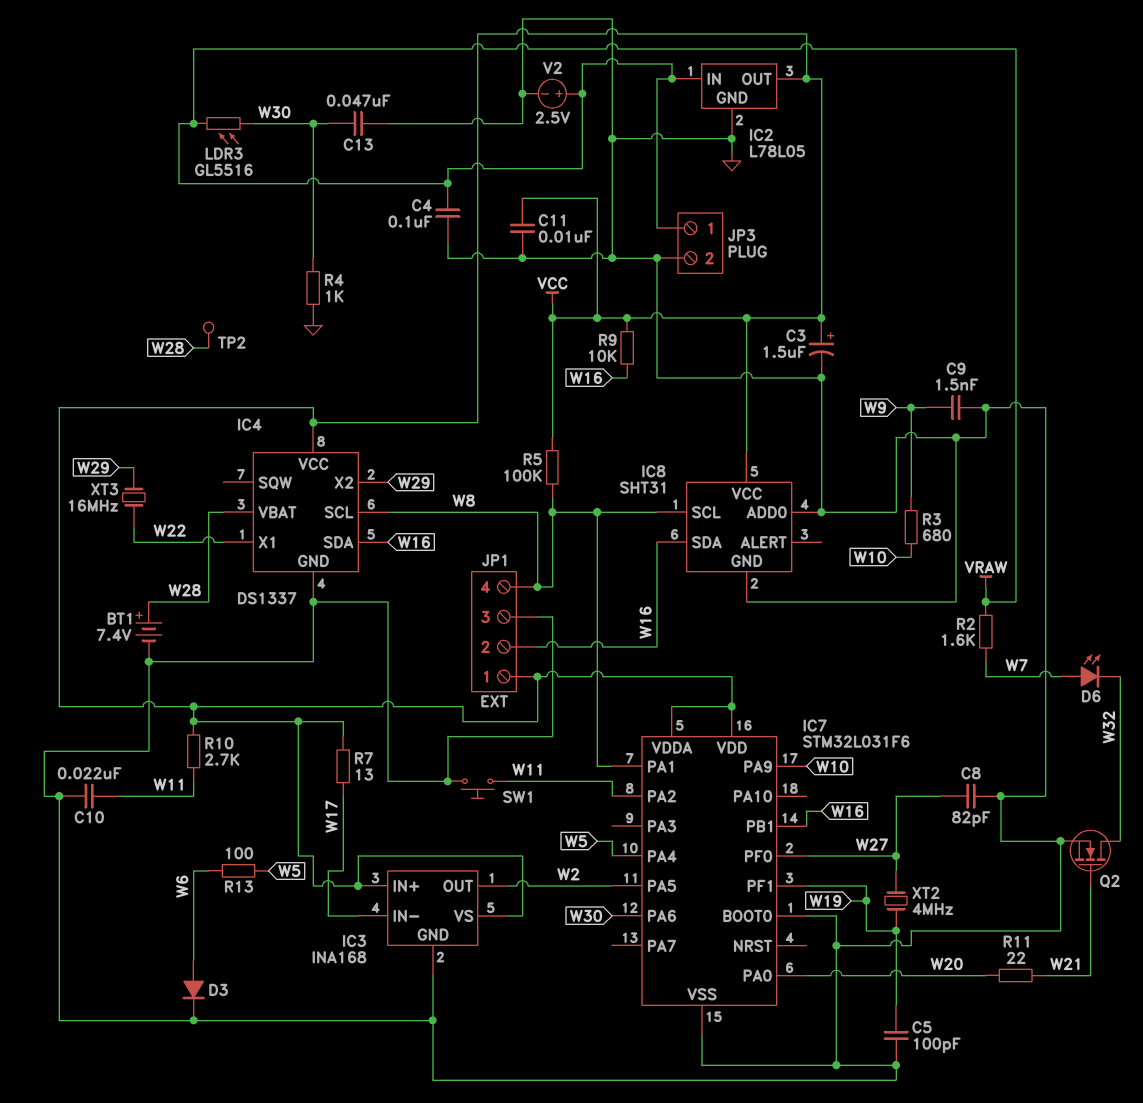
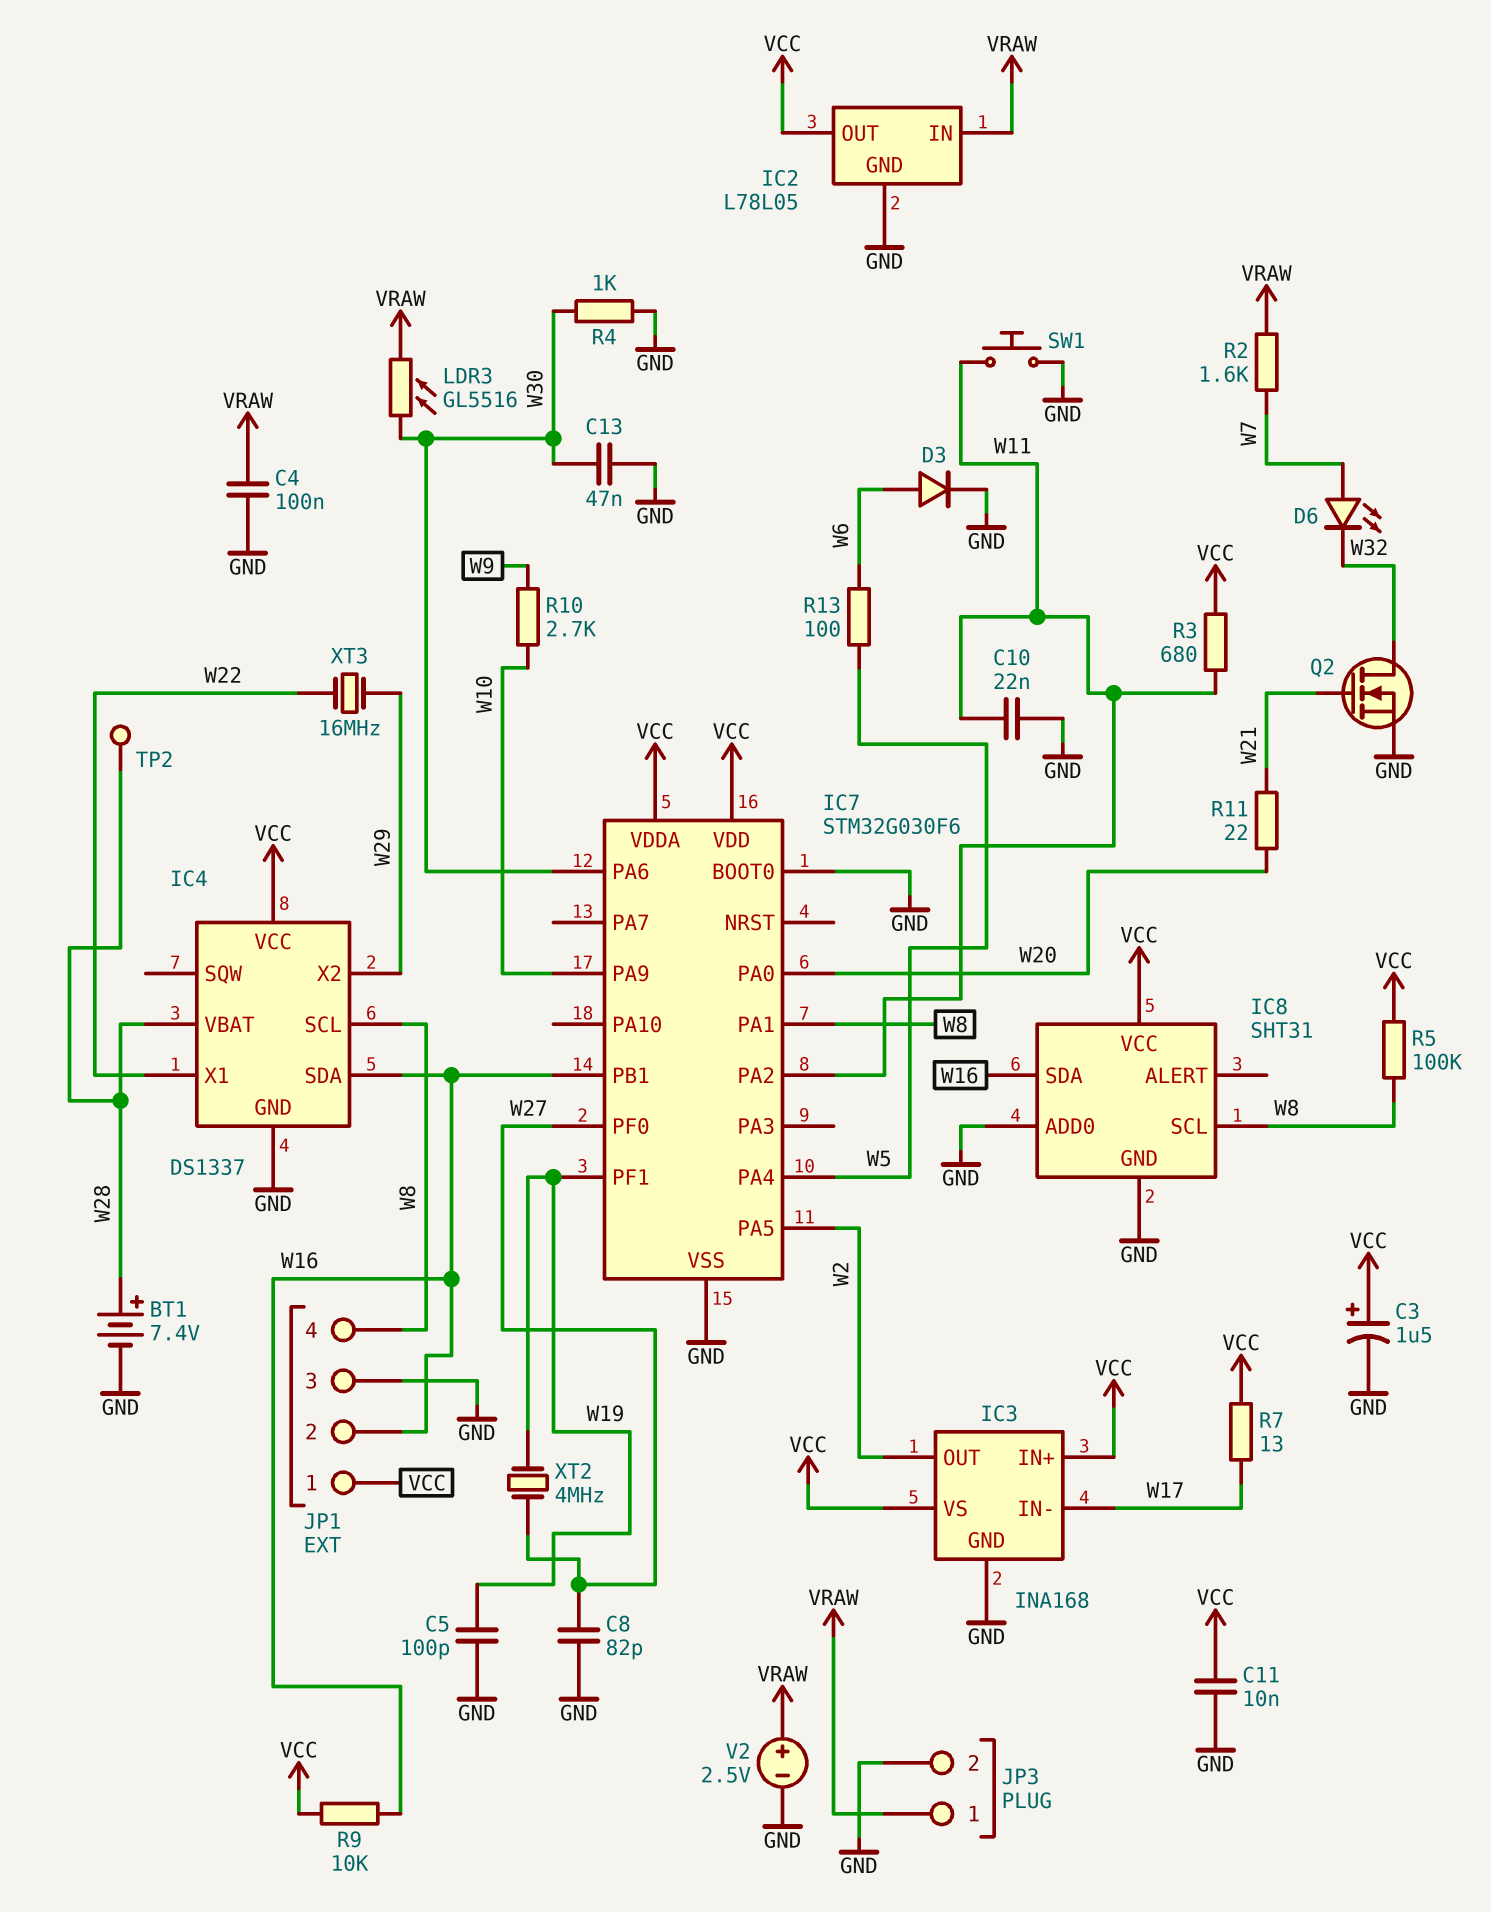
C9: 1.5nF (GND, W9) -> none
IC7: STM32L031F6 -> STM32G030F6
R3: 680 (W9, W10) -> 680 (VCC, W11)
R10: 2.7k (VCC, W11) -> 2.7k (W9, W10)

